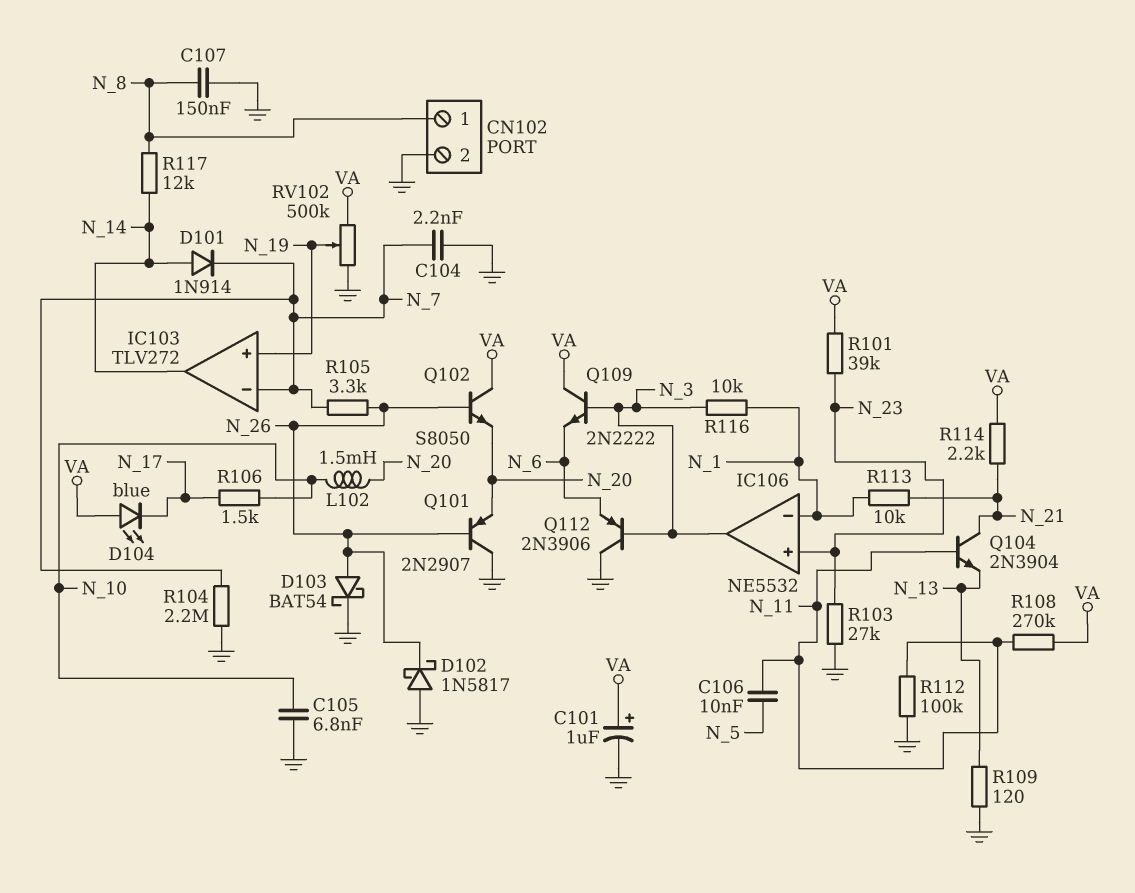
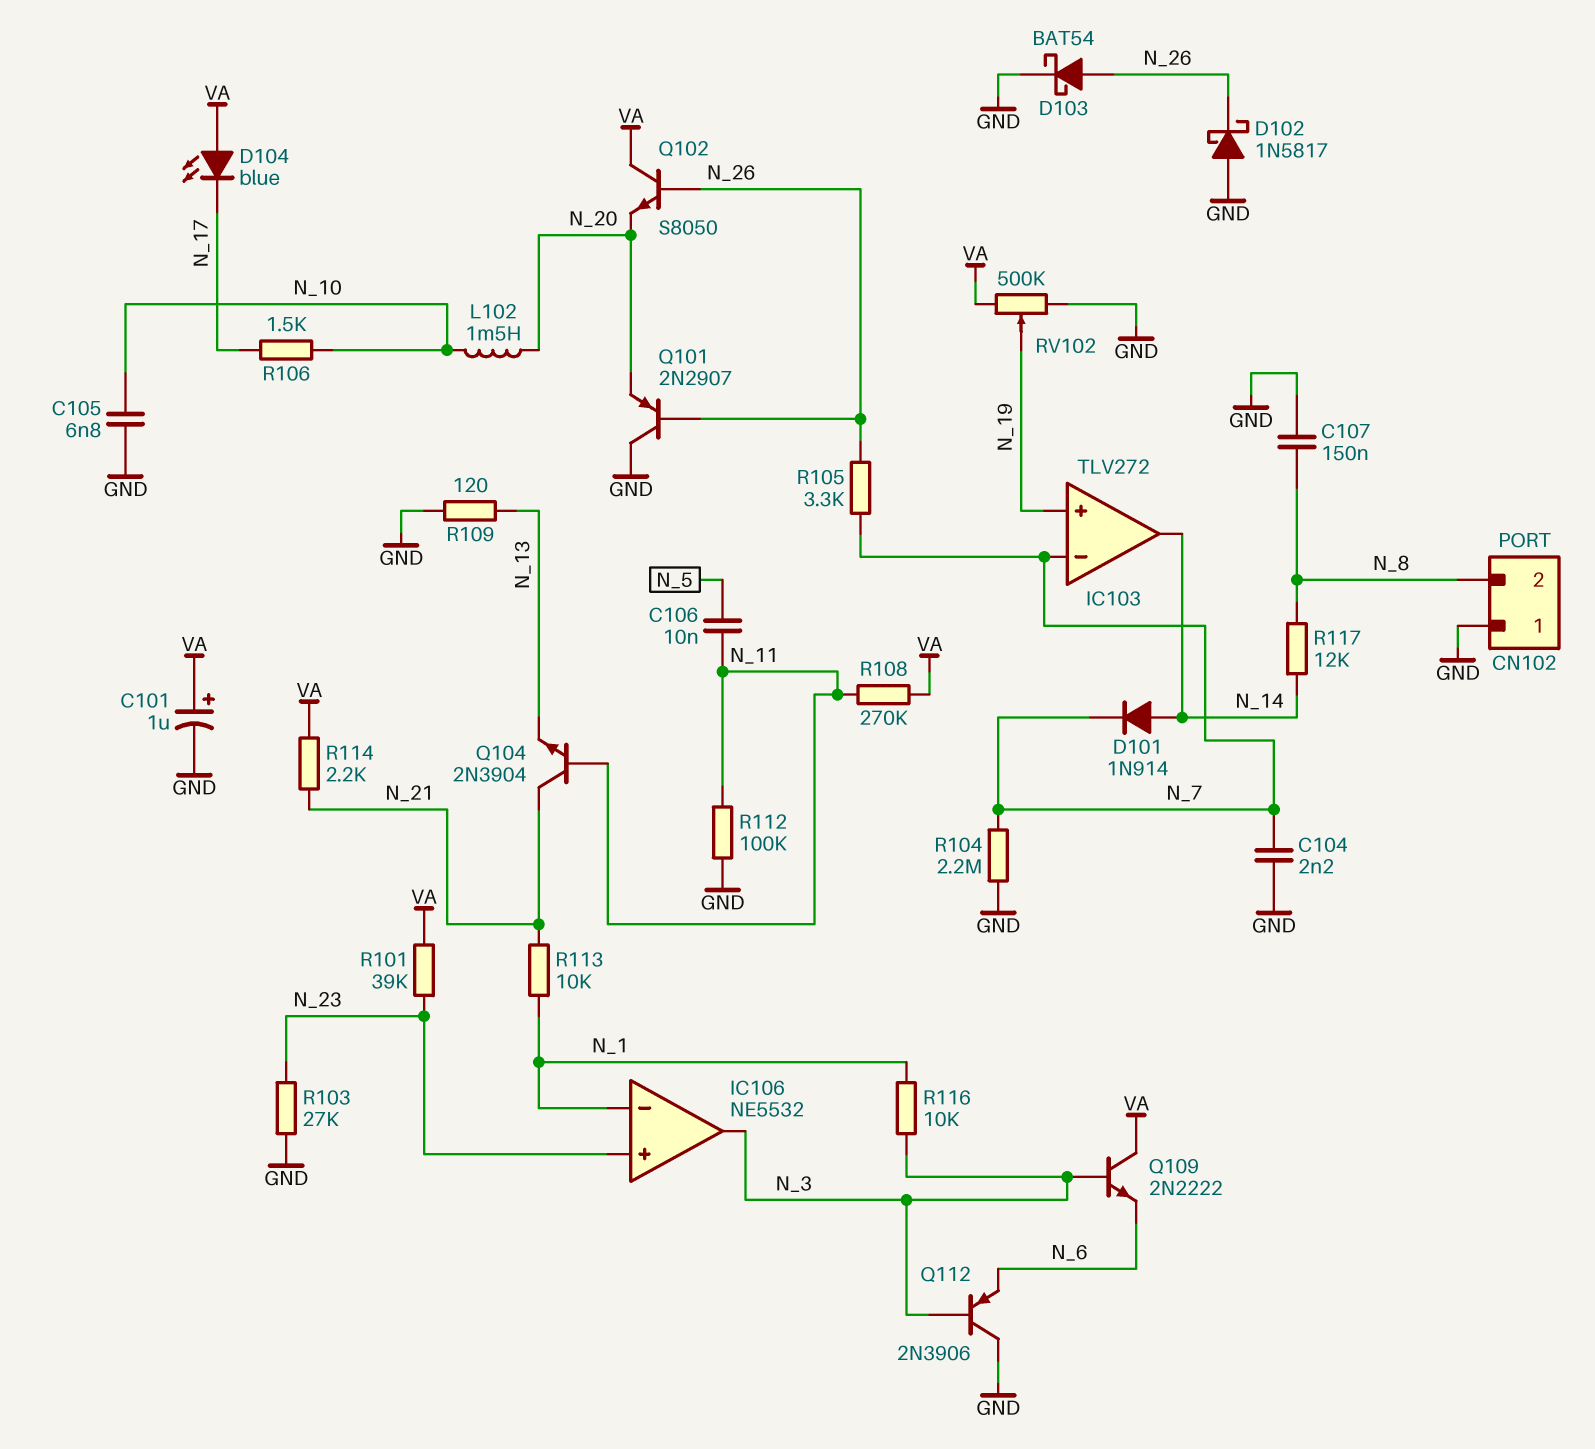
CN102 pin 1: N_8 -> GND
CN102 pin 2: GND -> N_8

